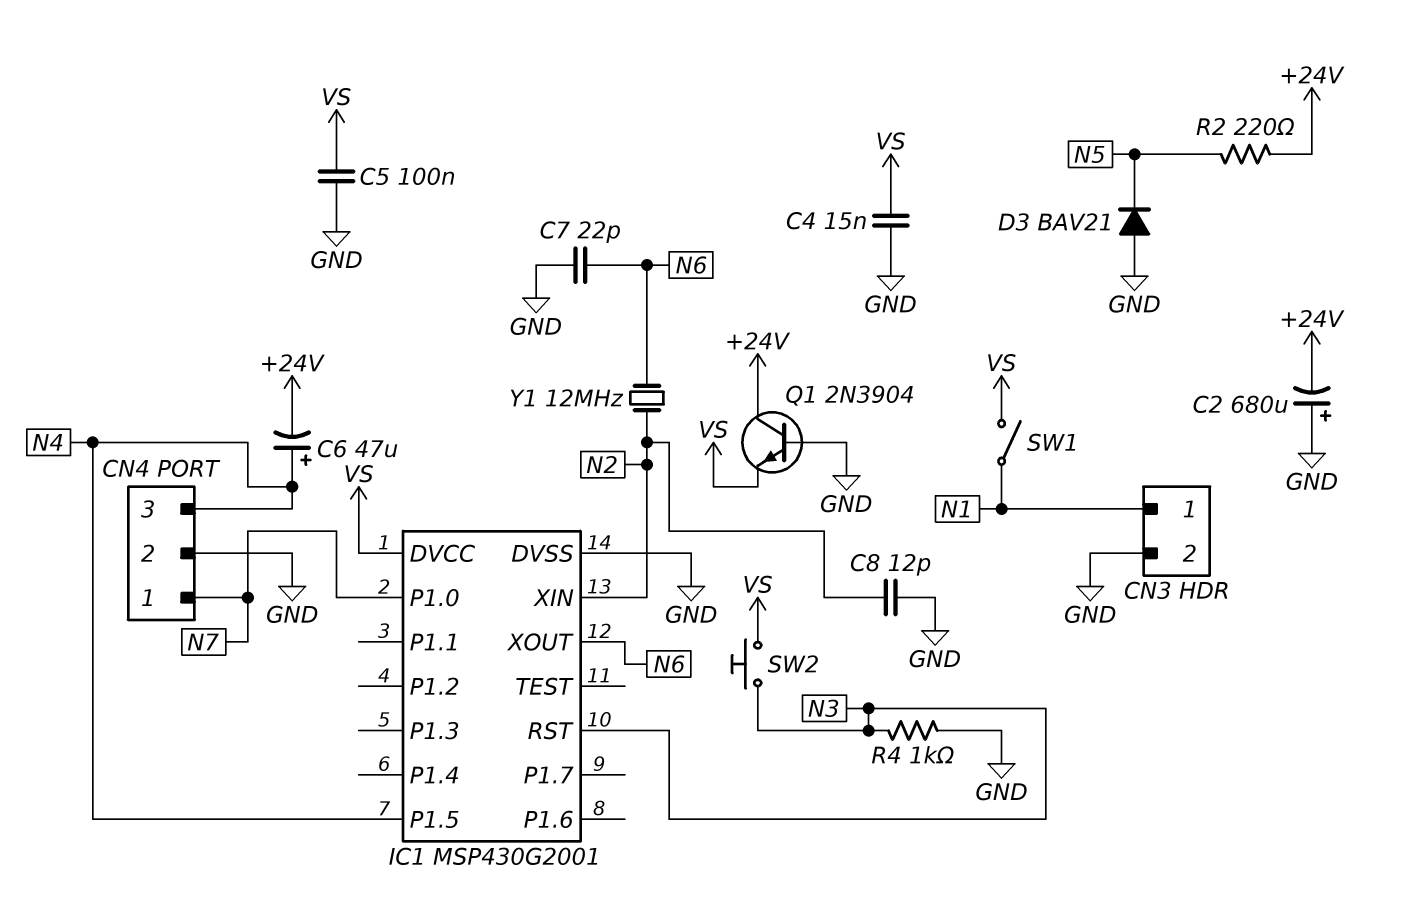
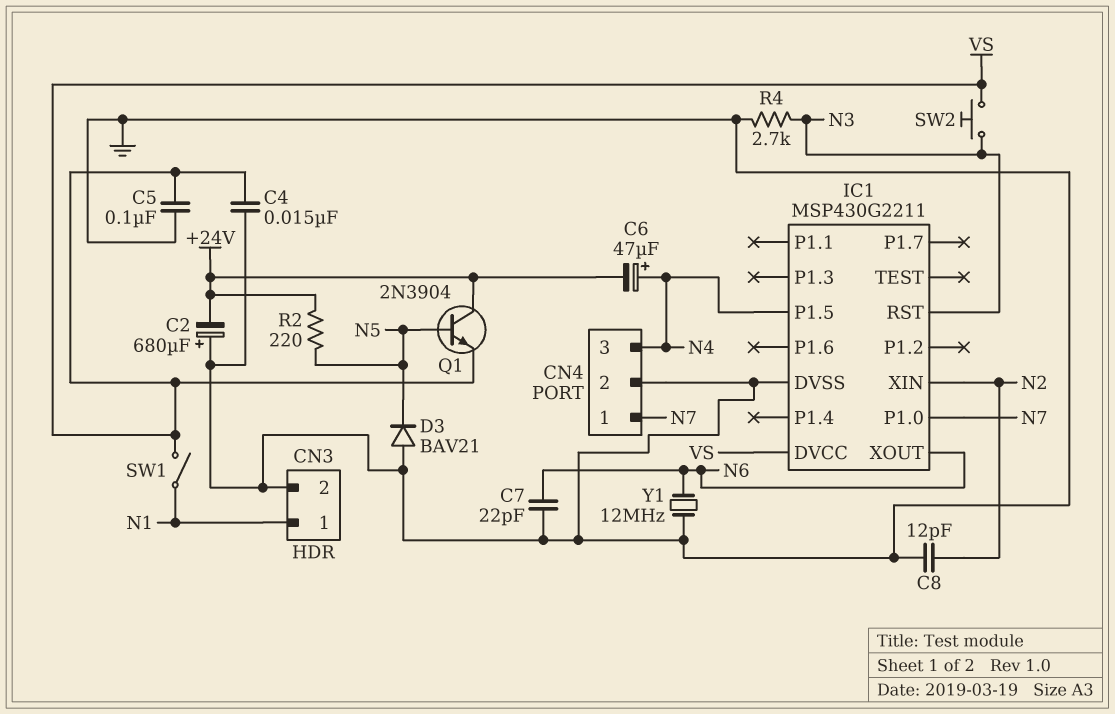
IC1: MSP430G2001 -> MSP430G2211
Q1: NPN 2N3904 (B GND, C +24V, E VS) -> NPN 2N3904 (B N5, C +24V, E VS)
R4: 1k (GND, N3) -> 2.7k (GND, N3)
Y1: 12MHz (N2, N6) -> 12MHz (GND, N6)

